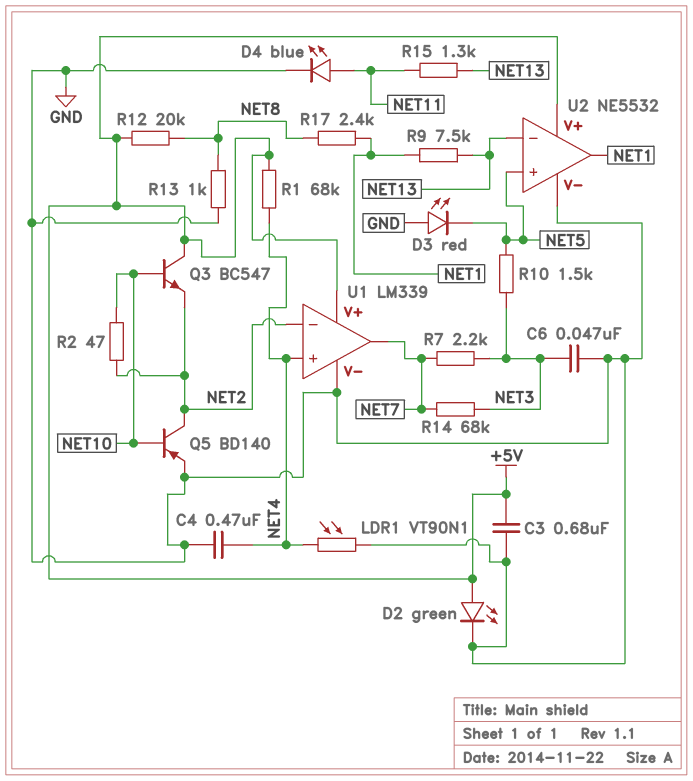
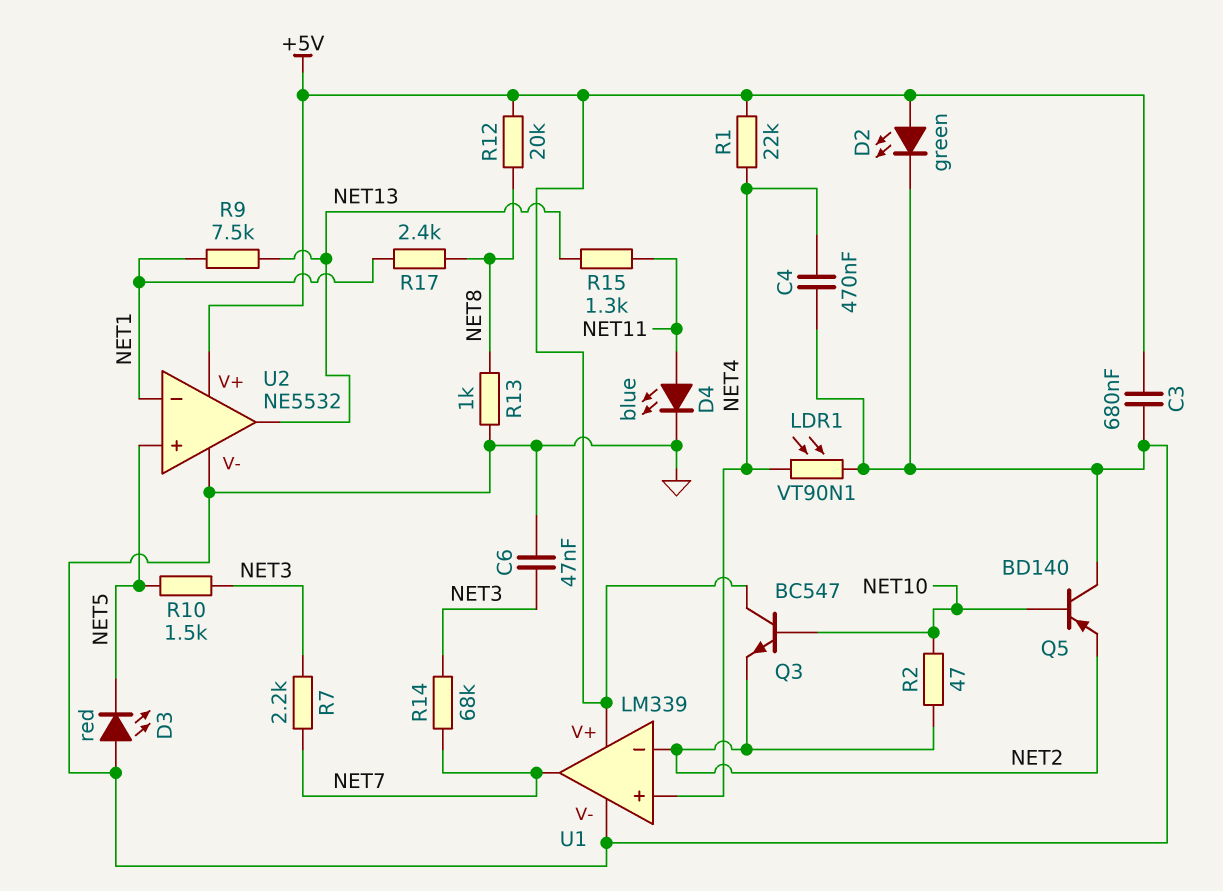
Q5: PNP BD140 (B NET10, C NET2, E GND) -> PNP BD140 (B NET10, C GND, E NET2)
R1: 68k (+5V, NET4) -> 22k (+5V, NET4)
U2 pin in-: NET13 -> NET1
U2 pin out: NET1 -> NET13

